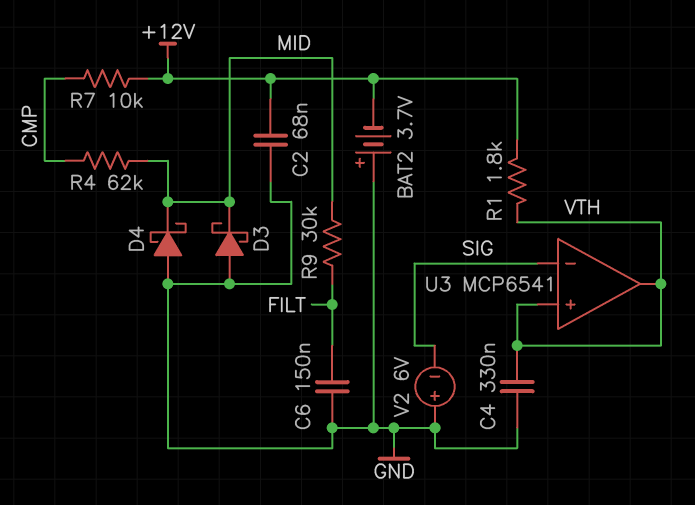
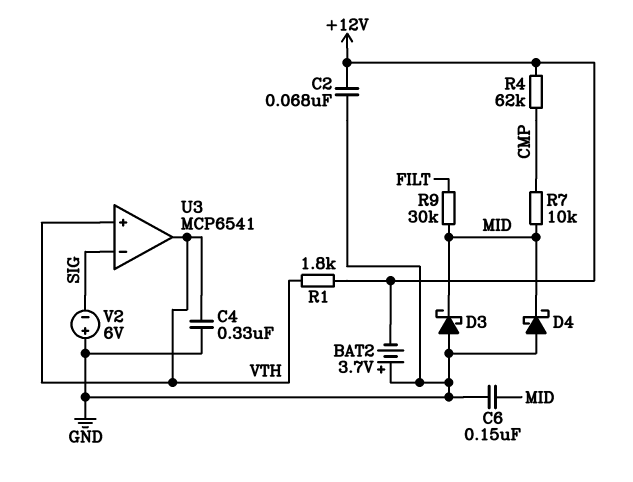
C6: 150nF (FILT, GND) -> 150nF (GND, MID)
R4: 62k (CMP, MID) -> 62k (+12V, CMP)
R7: 10k (+12V, CMP) -> 10k (CMP, MID)

